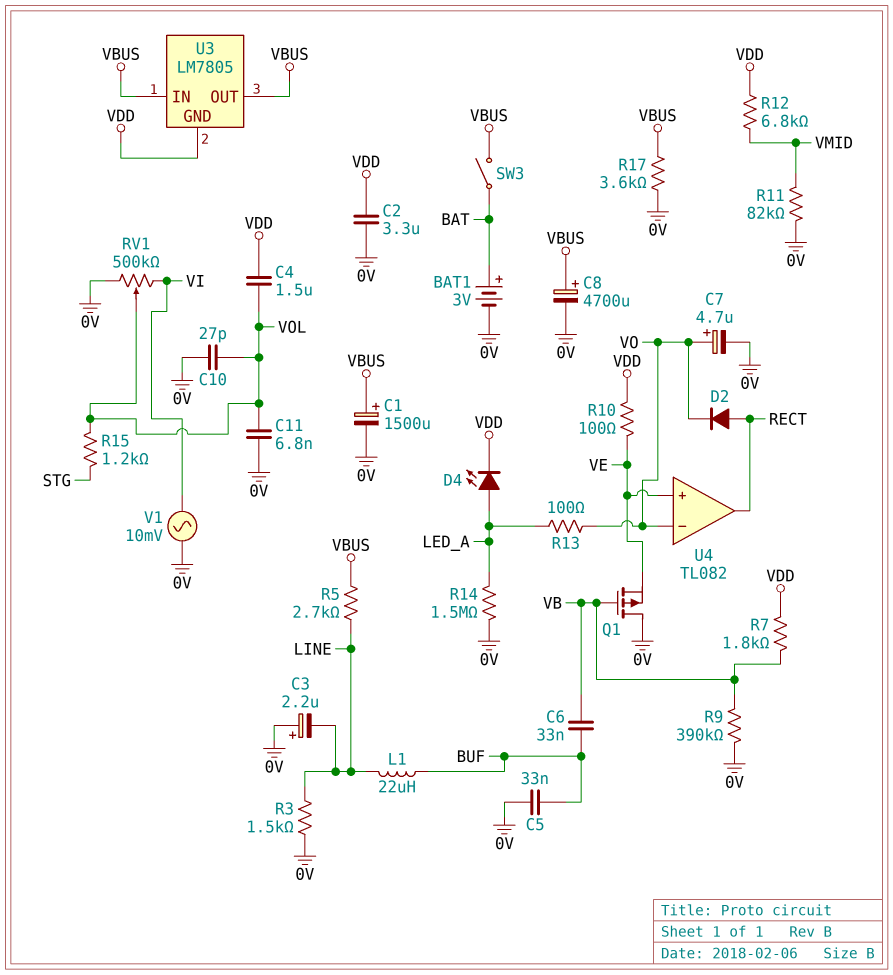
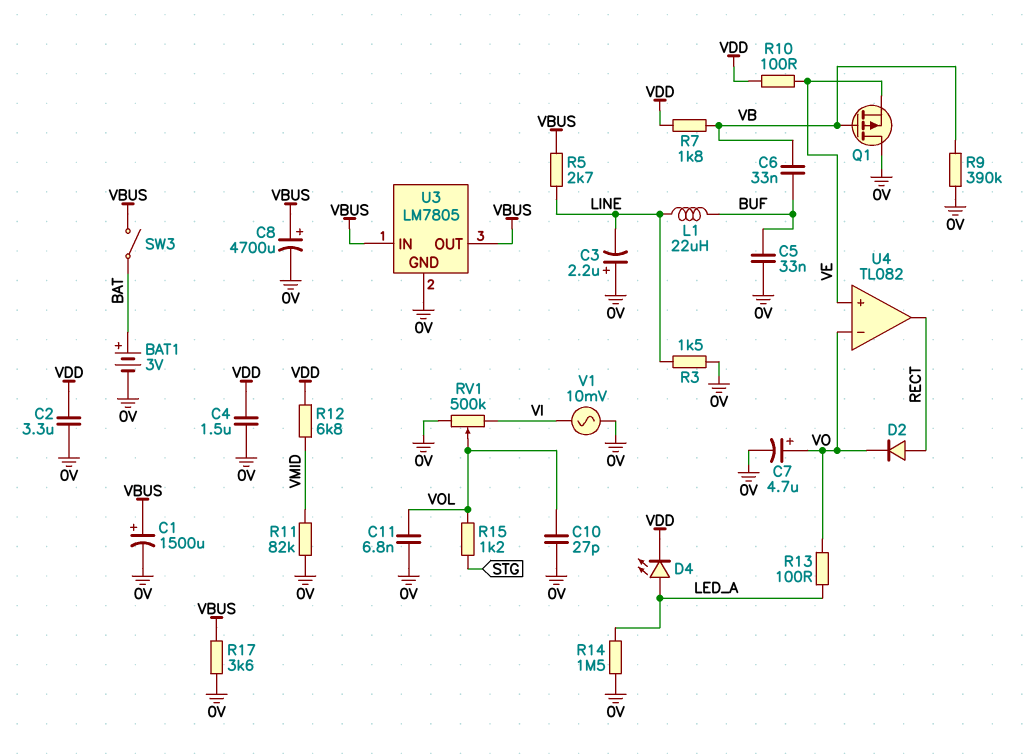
C4: 1.5uF (VDD, VOL) -> 1.5uF (0V, VDD)
U3 pin GND: VDD -> 0V

